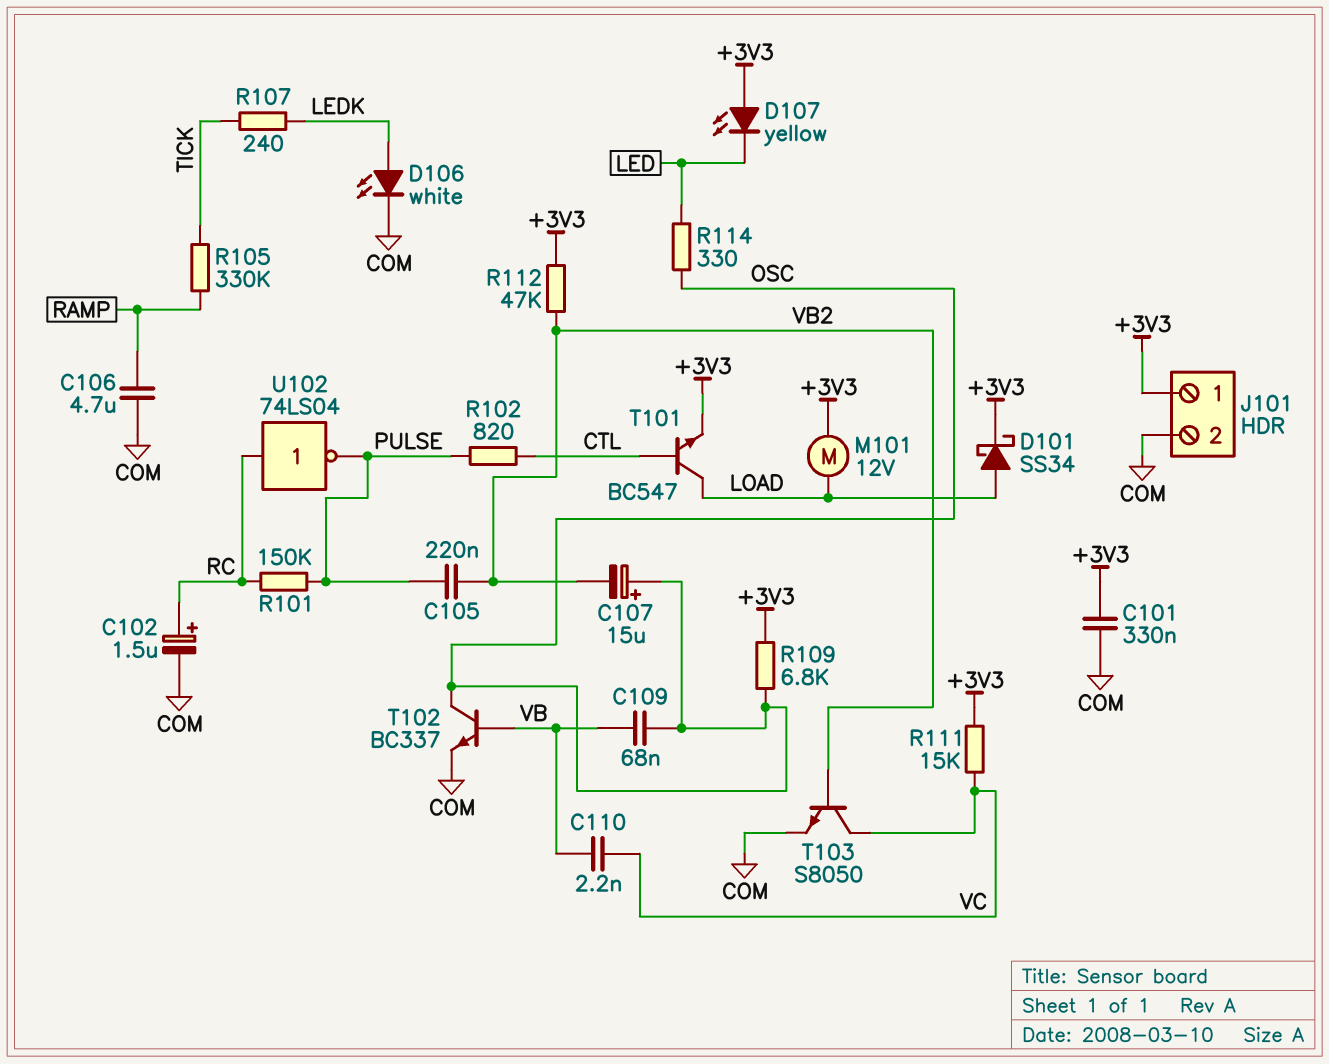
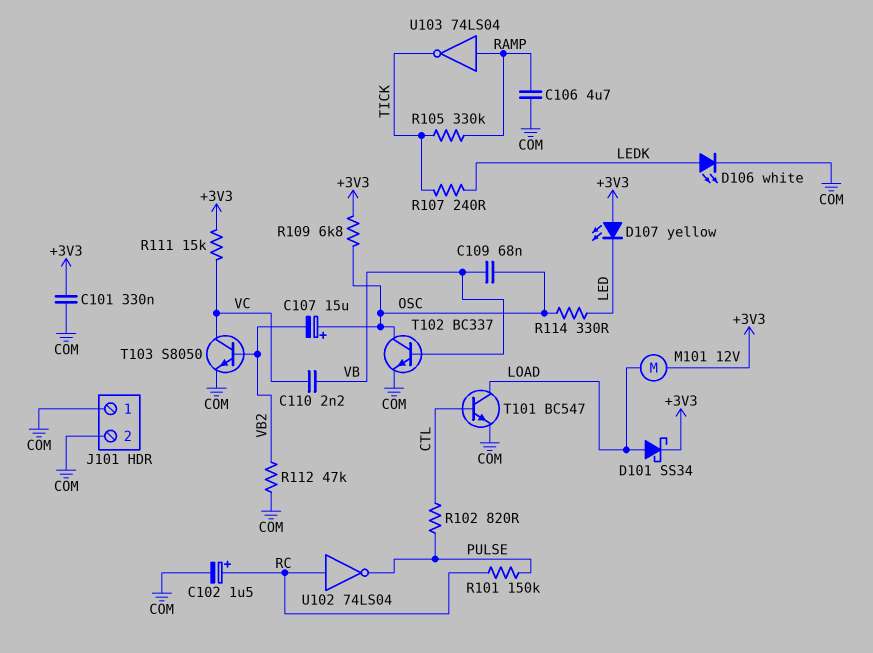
C105: 220nF (PULSE, VB2) -> none
J101 pin 1: +3V3 -> COM
R112: 47k (+3V3, VB2) -> 47k (COM, VB2)
T101: NPN BC547 (B CTL, C LOAD, E +3V3) -> NPN BC547 (B CTL, C LOAD, E COM)
U103: none -> NOT 74LS04 (in RAMP, out TICK)

